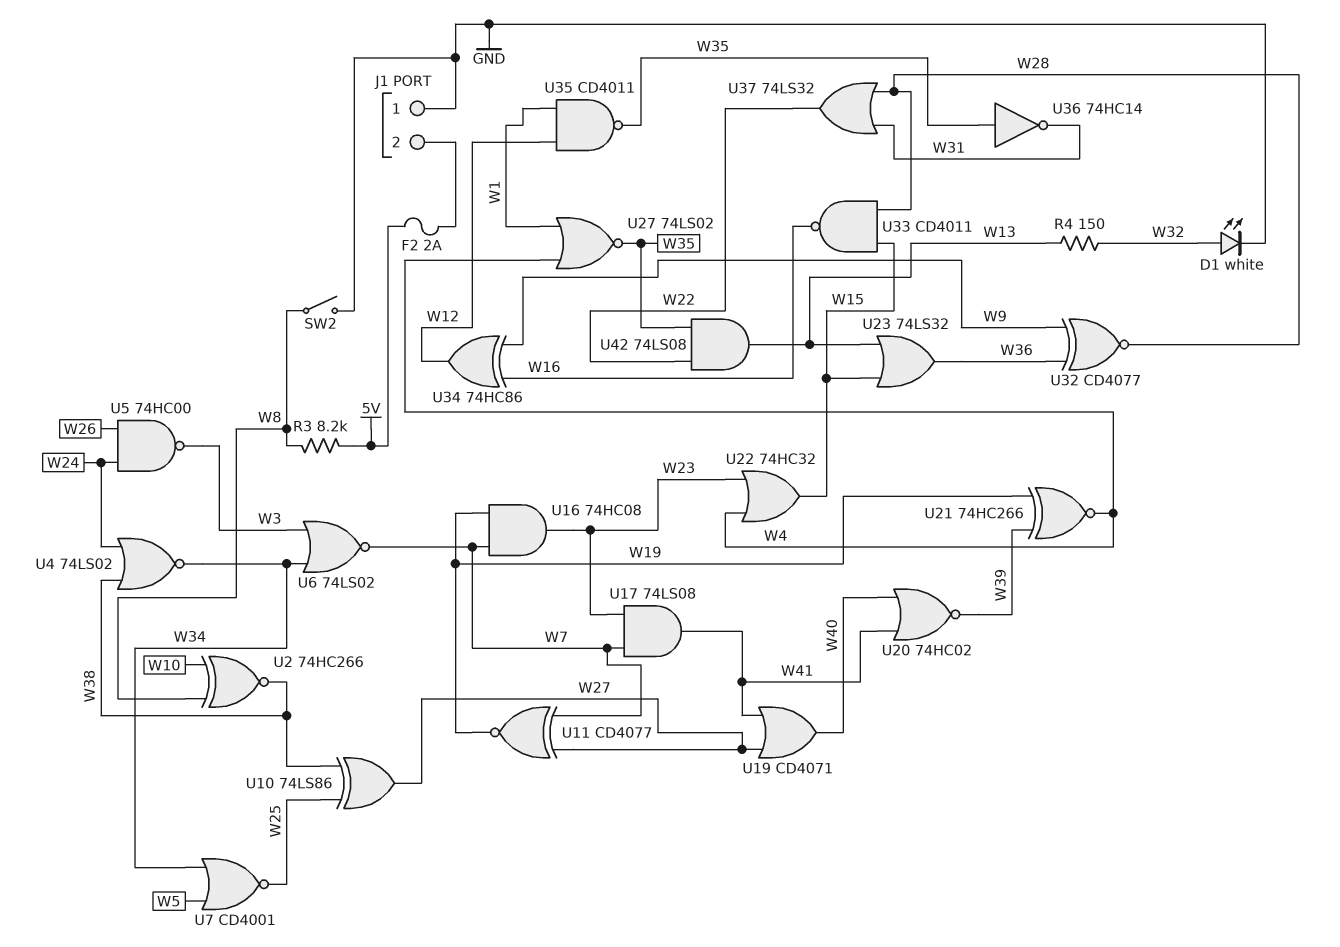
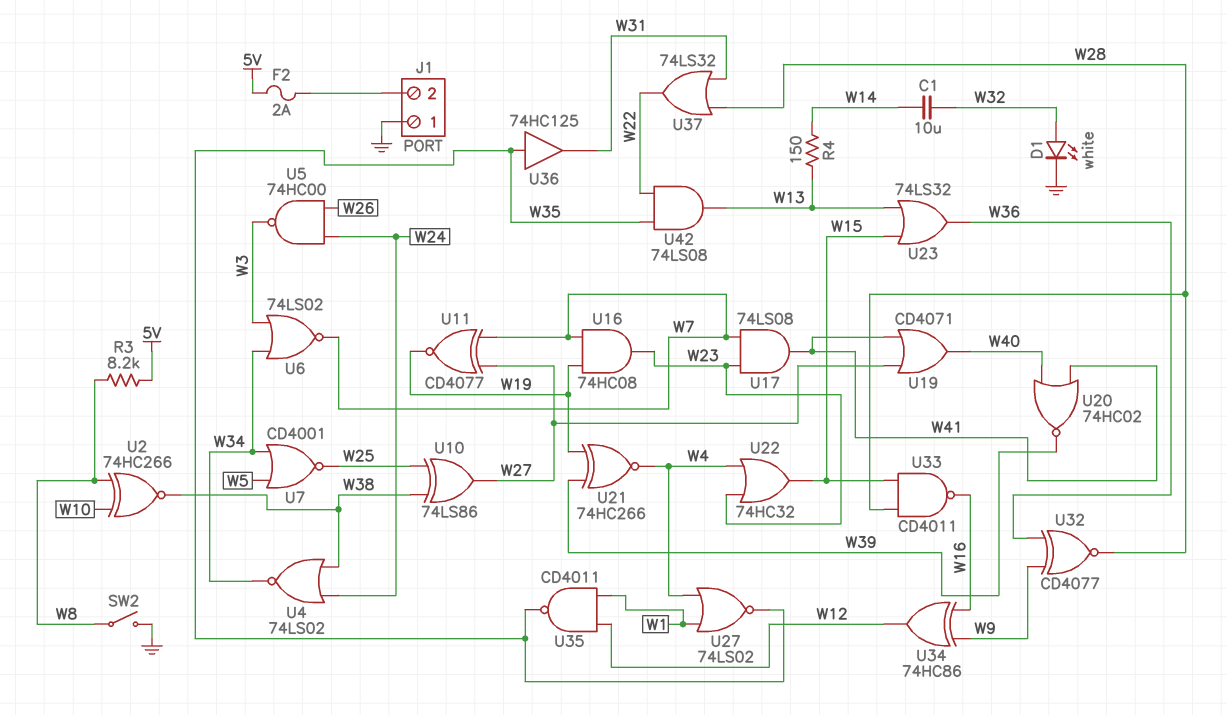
C1: none -> 10uF (W14, W32)
R4: 150 (W13, W32) -> 150 (W13, W14)
U36: NOT 74HC14 (in W35, out W31) -> buffer 74HC125 (in W35, out W31)

